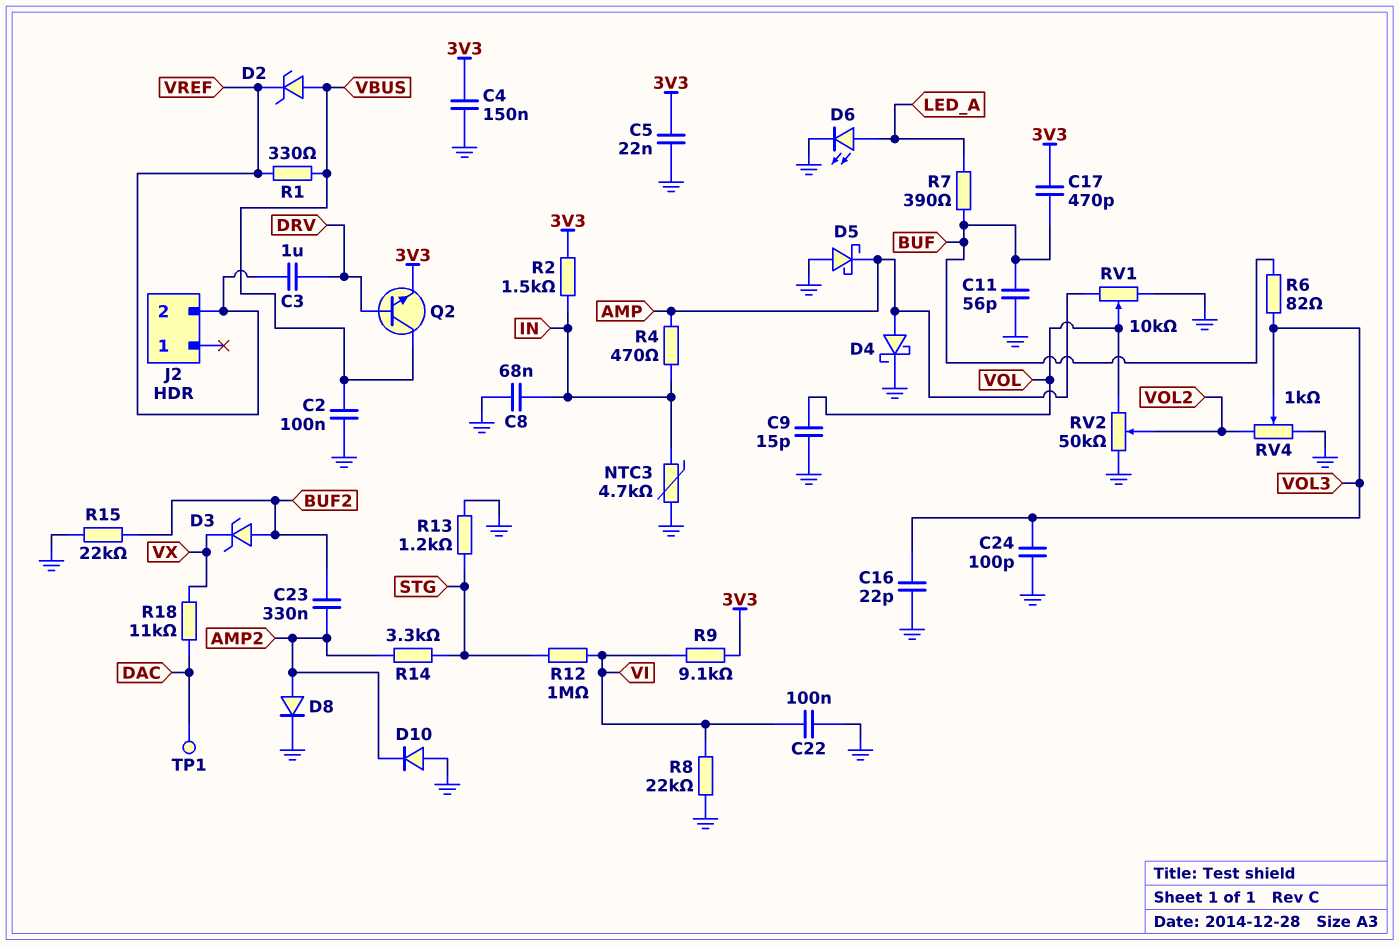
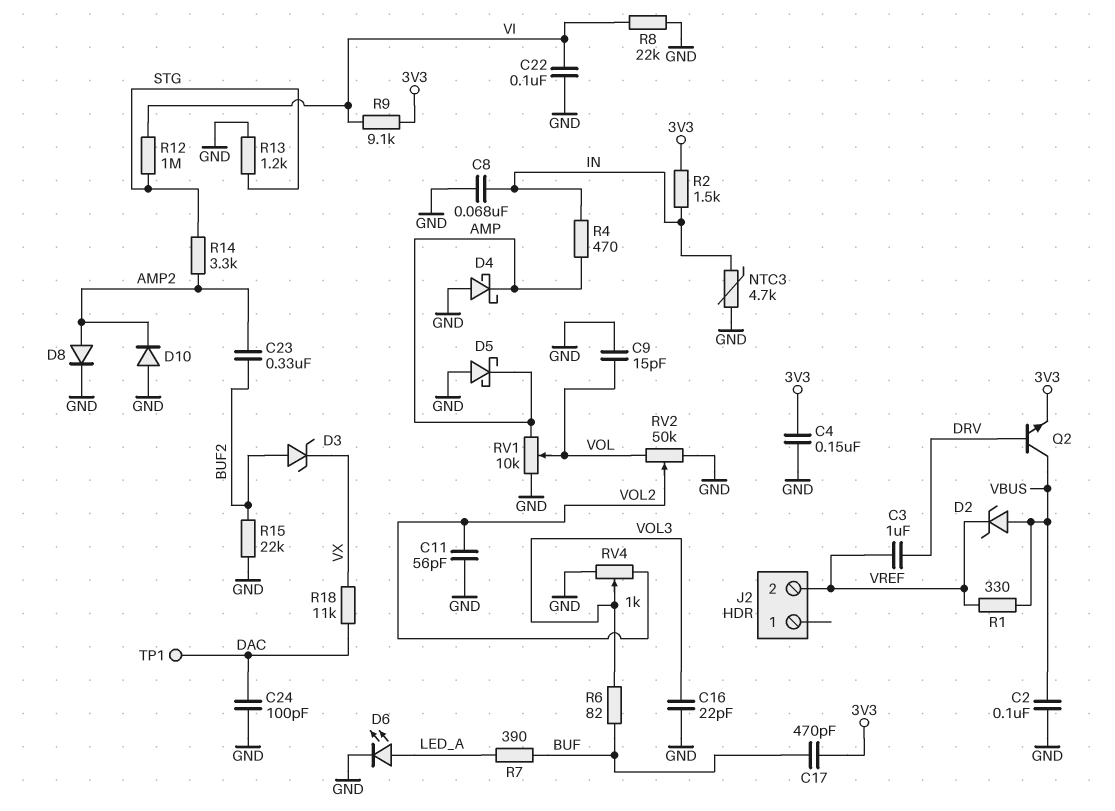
C5: 22nF (3V3, GND) -> none
C11: 56pF (BUF, GND) -> 56pF (GND, VOL2)
C24: 100pF (GND, VOL3) -> 100pF (DAC, GND)
D4: schottky (A AMP, K GND) -> schottky (A GND, K AMP)

